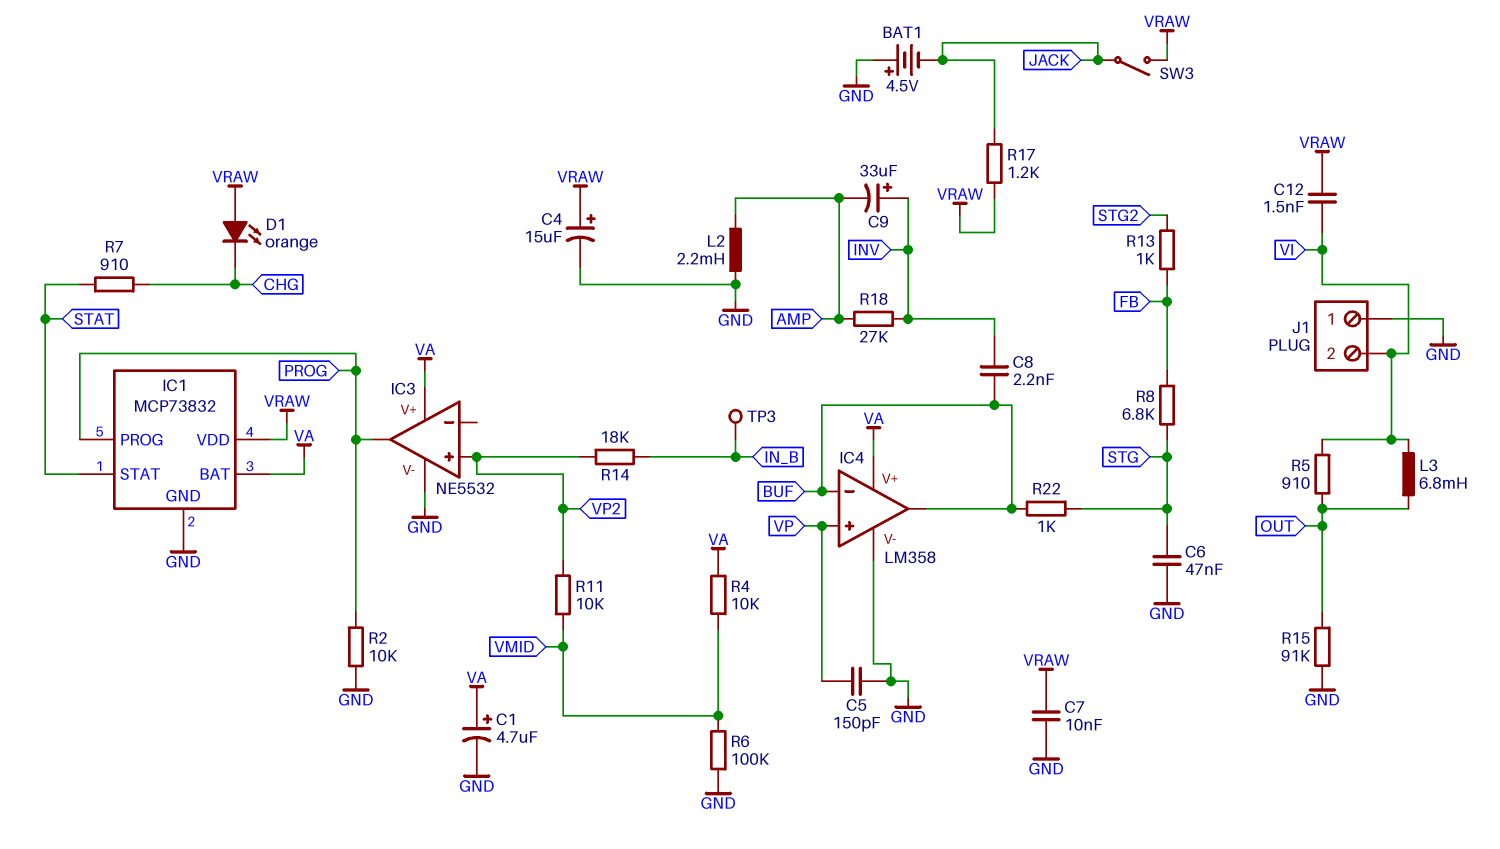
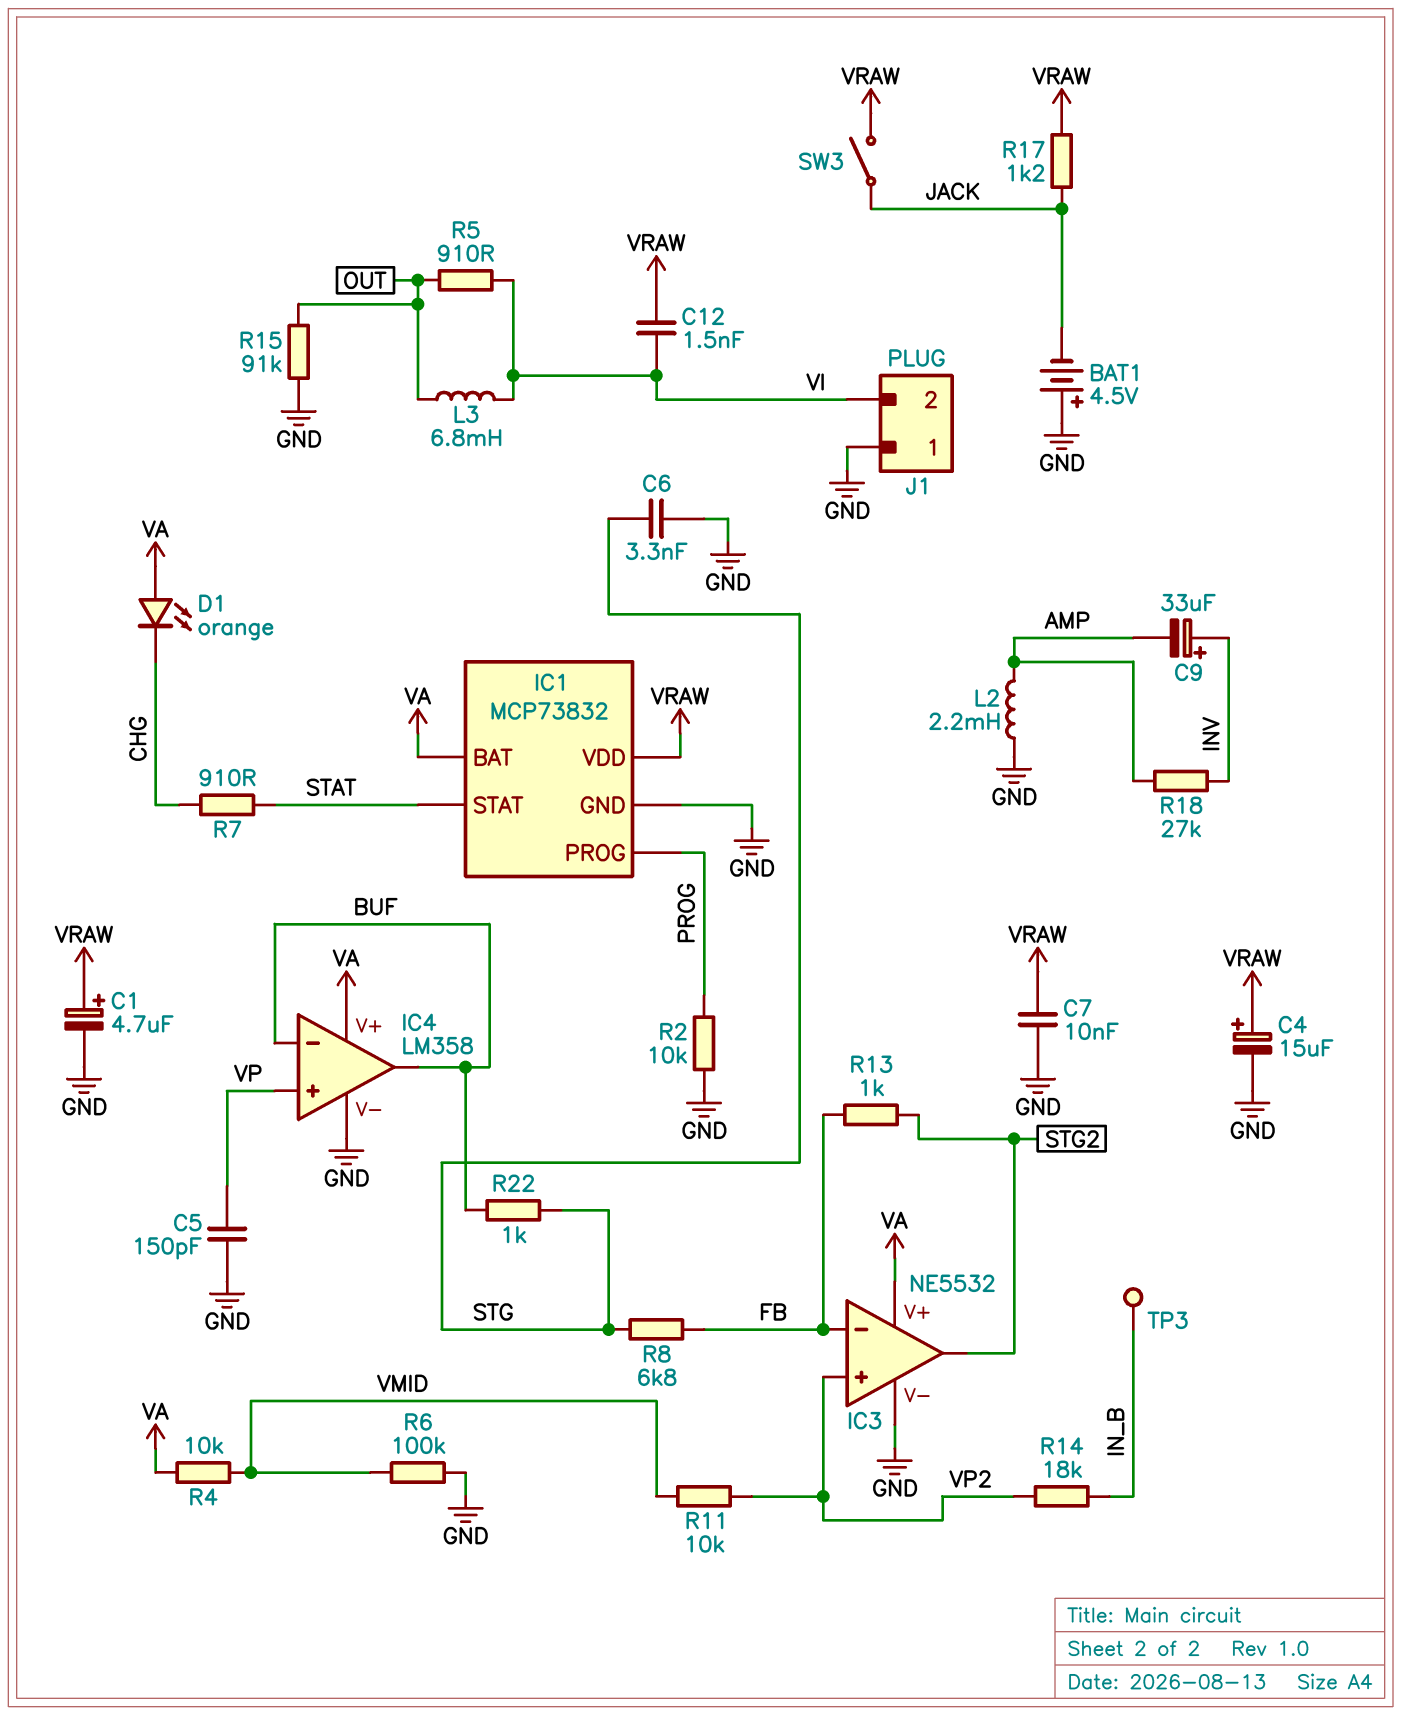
C1: 4.7uF (plus VA, minus GND) -> 4.7uF (plus VRAW, minus GND)
C6: 47nF (GND, STG) -> 3.3nF (GND, STG)
C8: 2.2nF (BUF, INV) -> none
D1: LED orange (A VRAW, K CHG) -> LED orange (A VA, K CHG)
IC3 pin in-: none -> FB
IC3 pin out: PROG -> STG2

